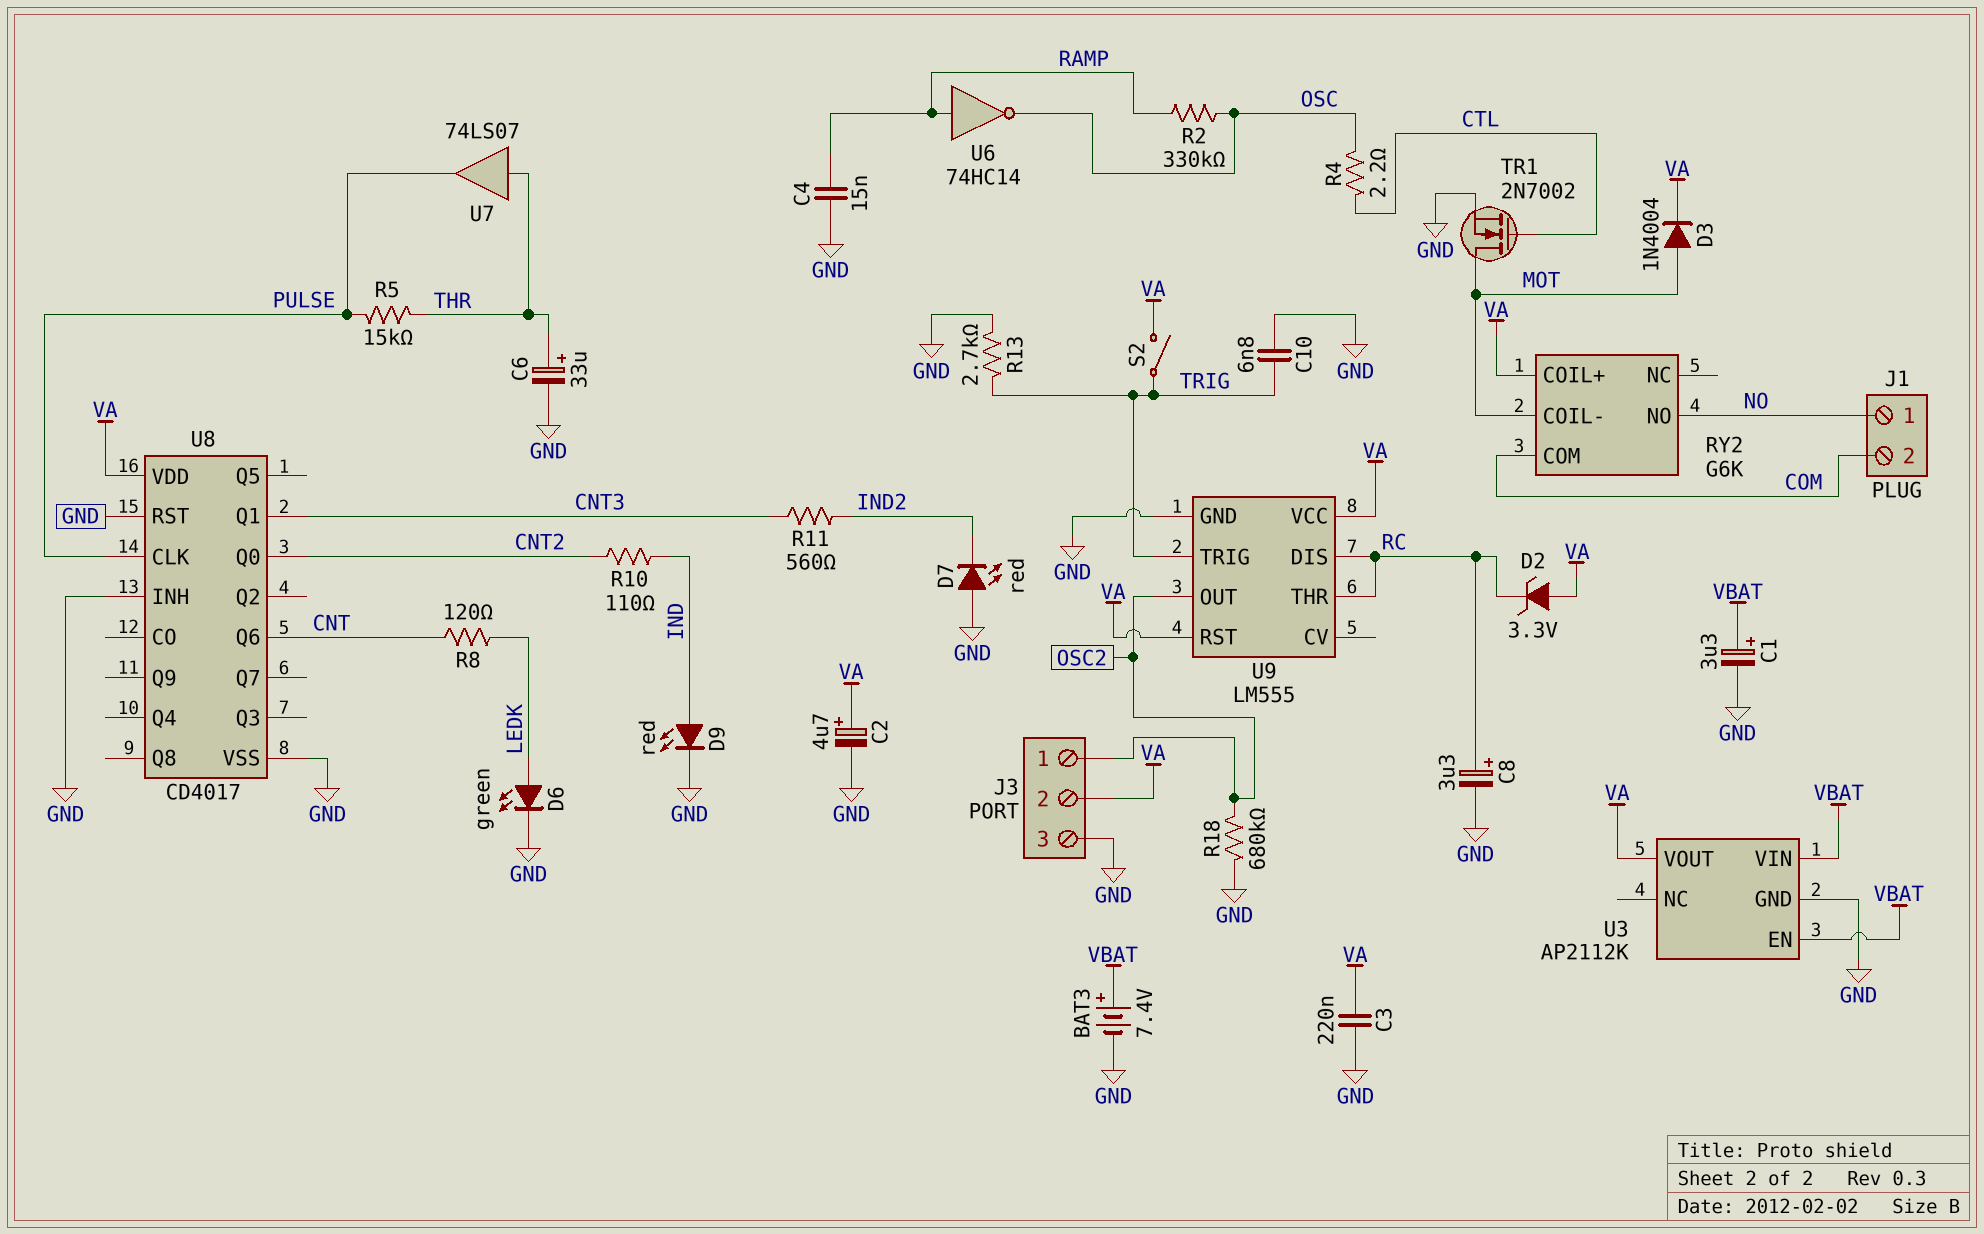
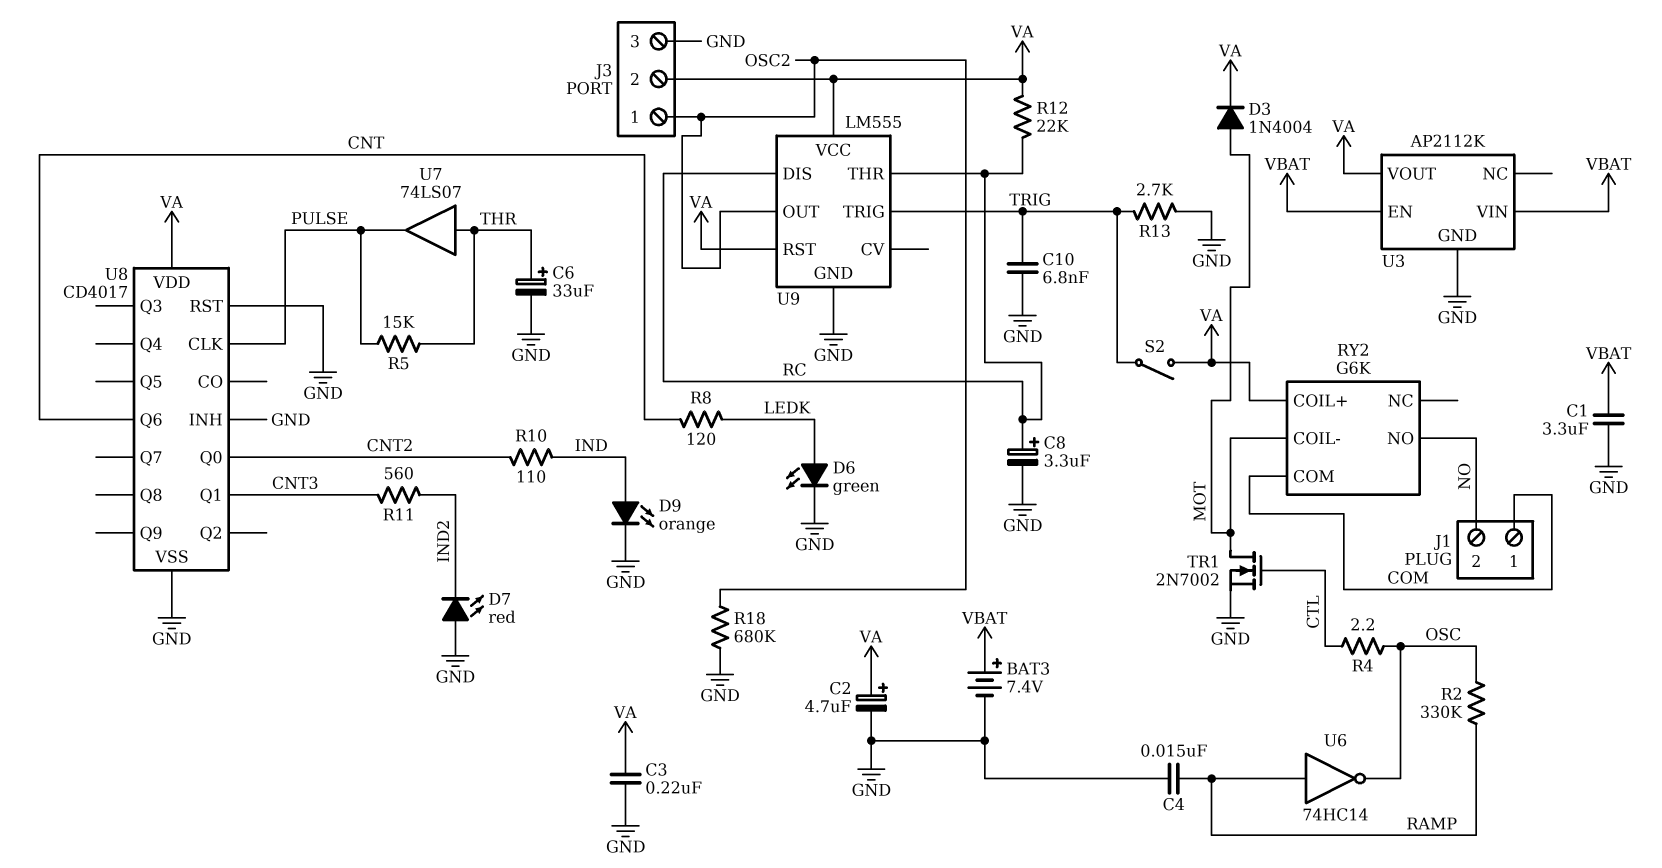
C1: 3.3uF (plus VBAT, minus GND) -> 3.3uF (GND, VBAT)
D2: zener 3.3V (A VA, K RC) -> none
D9: LED red (A IND, K GND) -> LED orange (A IND, K GND)
J1 pin 1: NO -> COM
J1 pin 2: COM -> NO
R12: none -> 22k (RC, VA)

